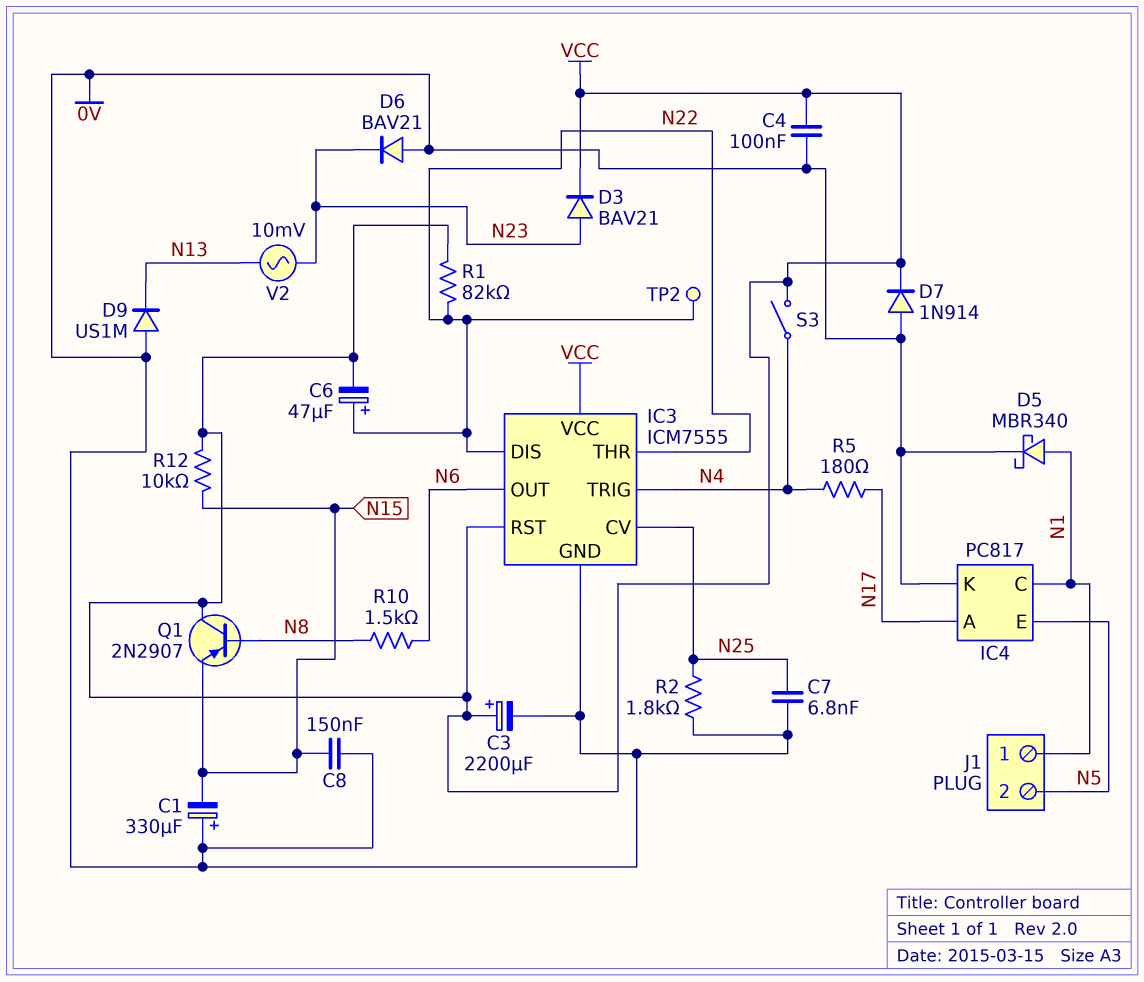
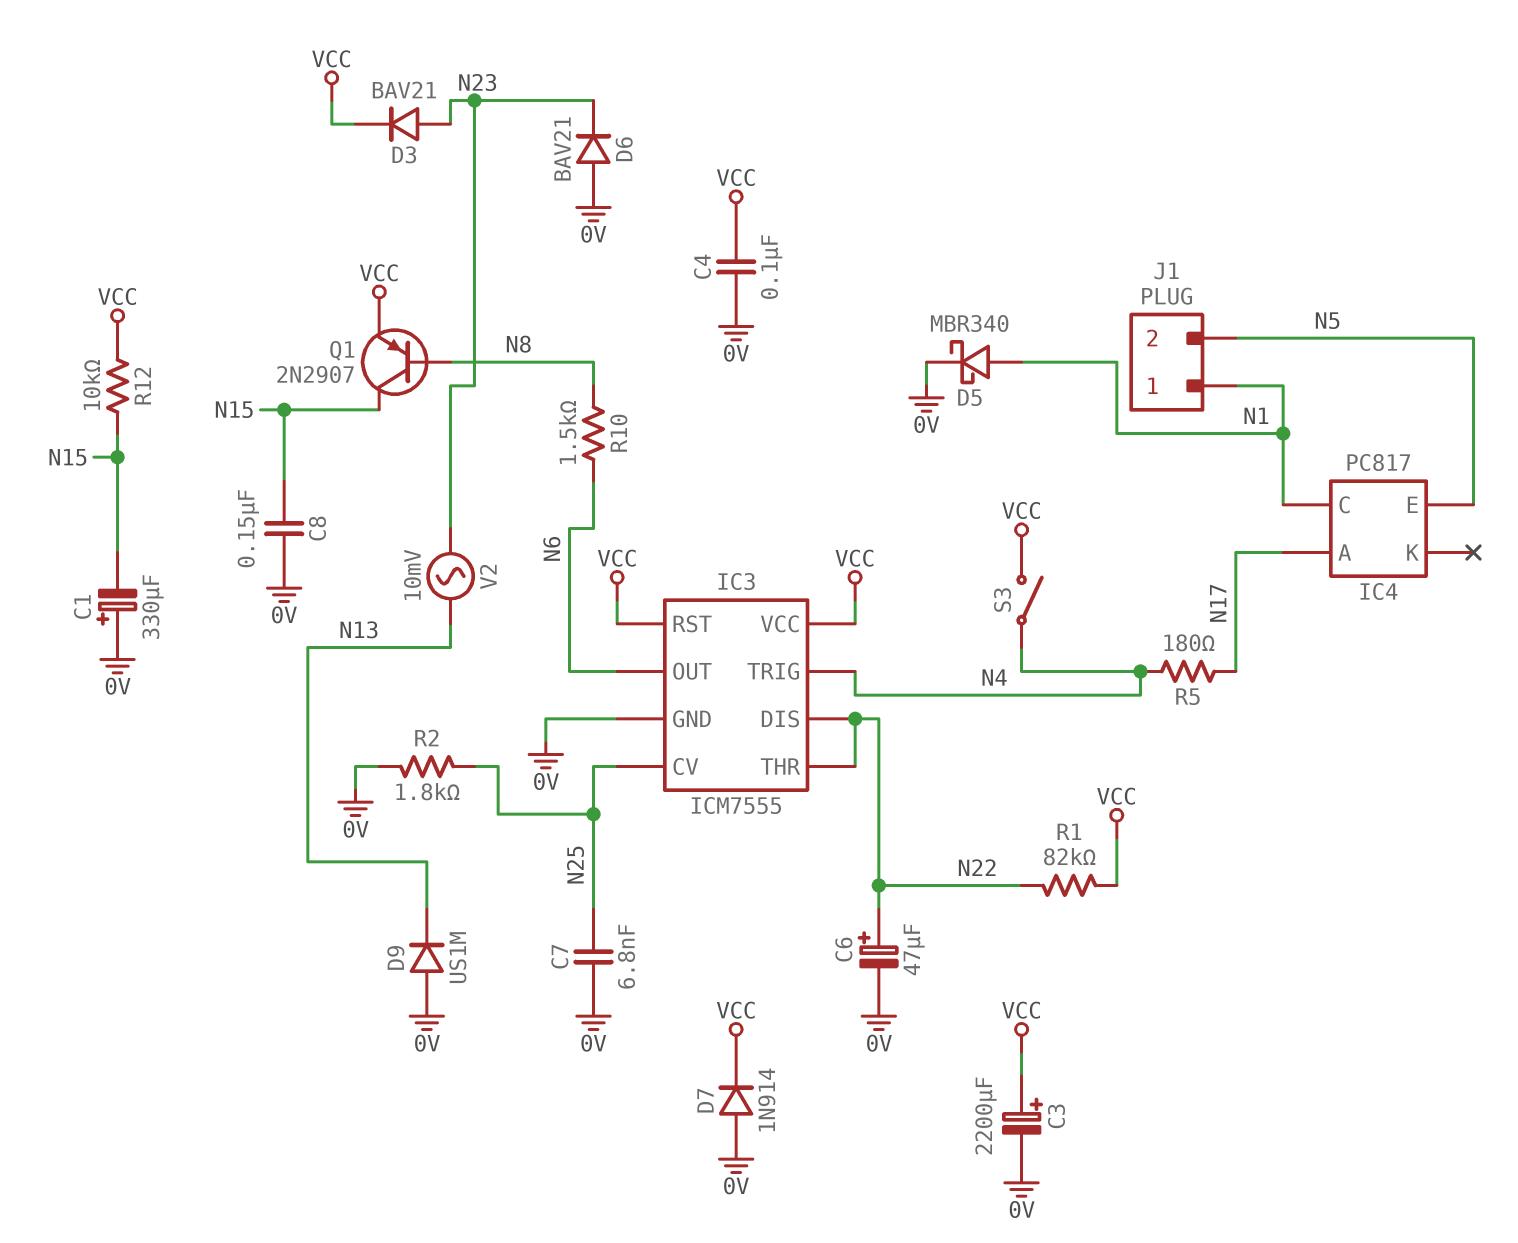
C6: 47uF (plus N22, minus VCC) -> 47uF (plus N22, minus 0V)
IC4 pin K: 0V -> none
Q1: PNP 2N2907 (B N8, C VCC, E N15) -> PNP 2N2907 (B N8, C N15, E VCC)
TP2: test point (N22) -> none

